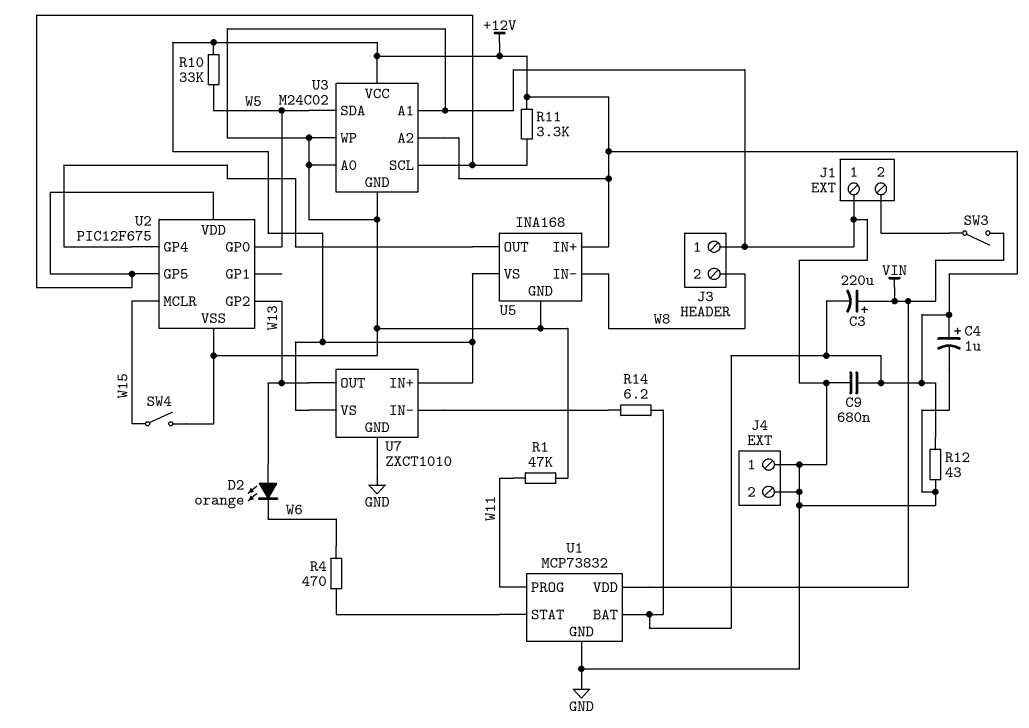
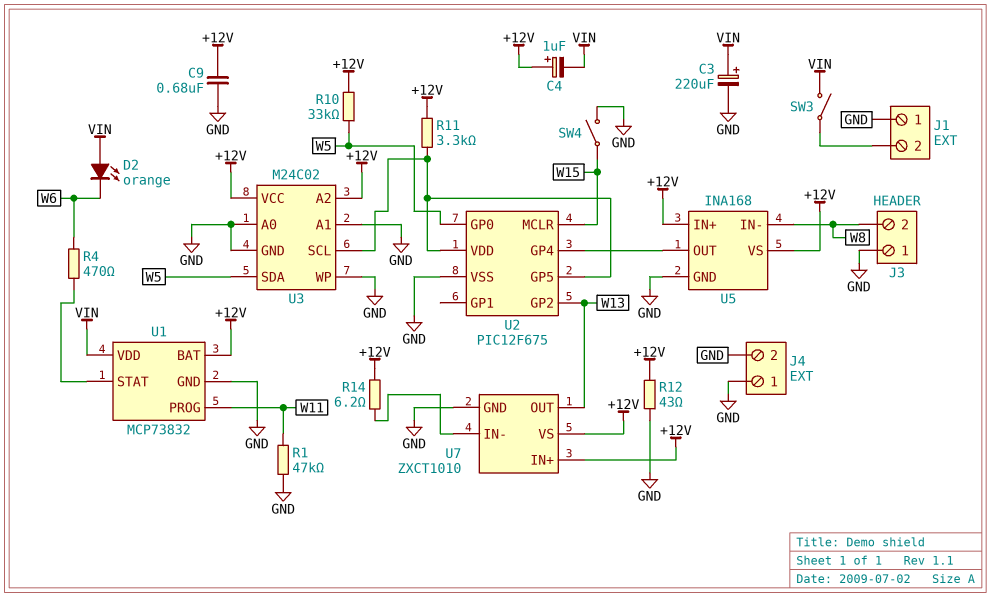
C3: 220uF (plus VIN, minus +12V) -> 220uF (plus VIN, minus GND)
C4: 1uF (plus +12V, minus GND) -> 1uF (plus +12V, minus VIN)
D2: LED orange (A W13, K W6) -> LED orange (A VIN, K W6)

